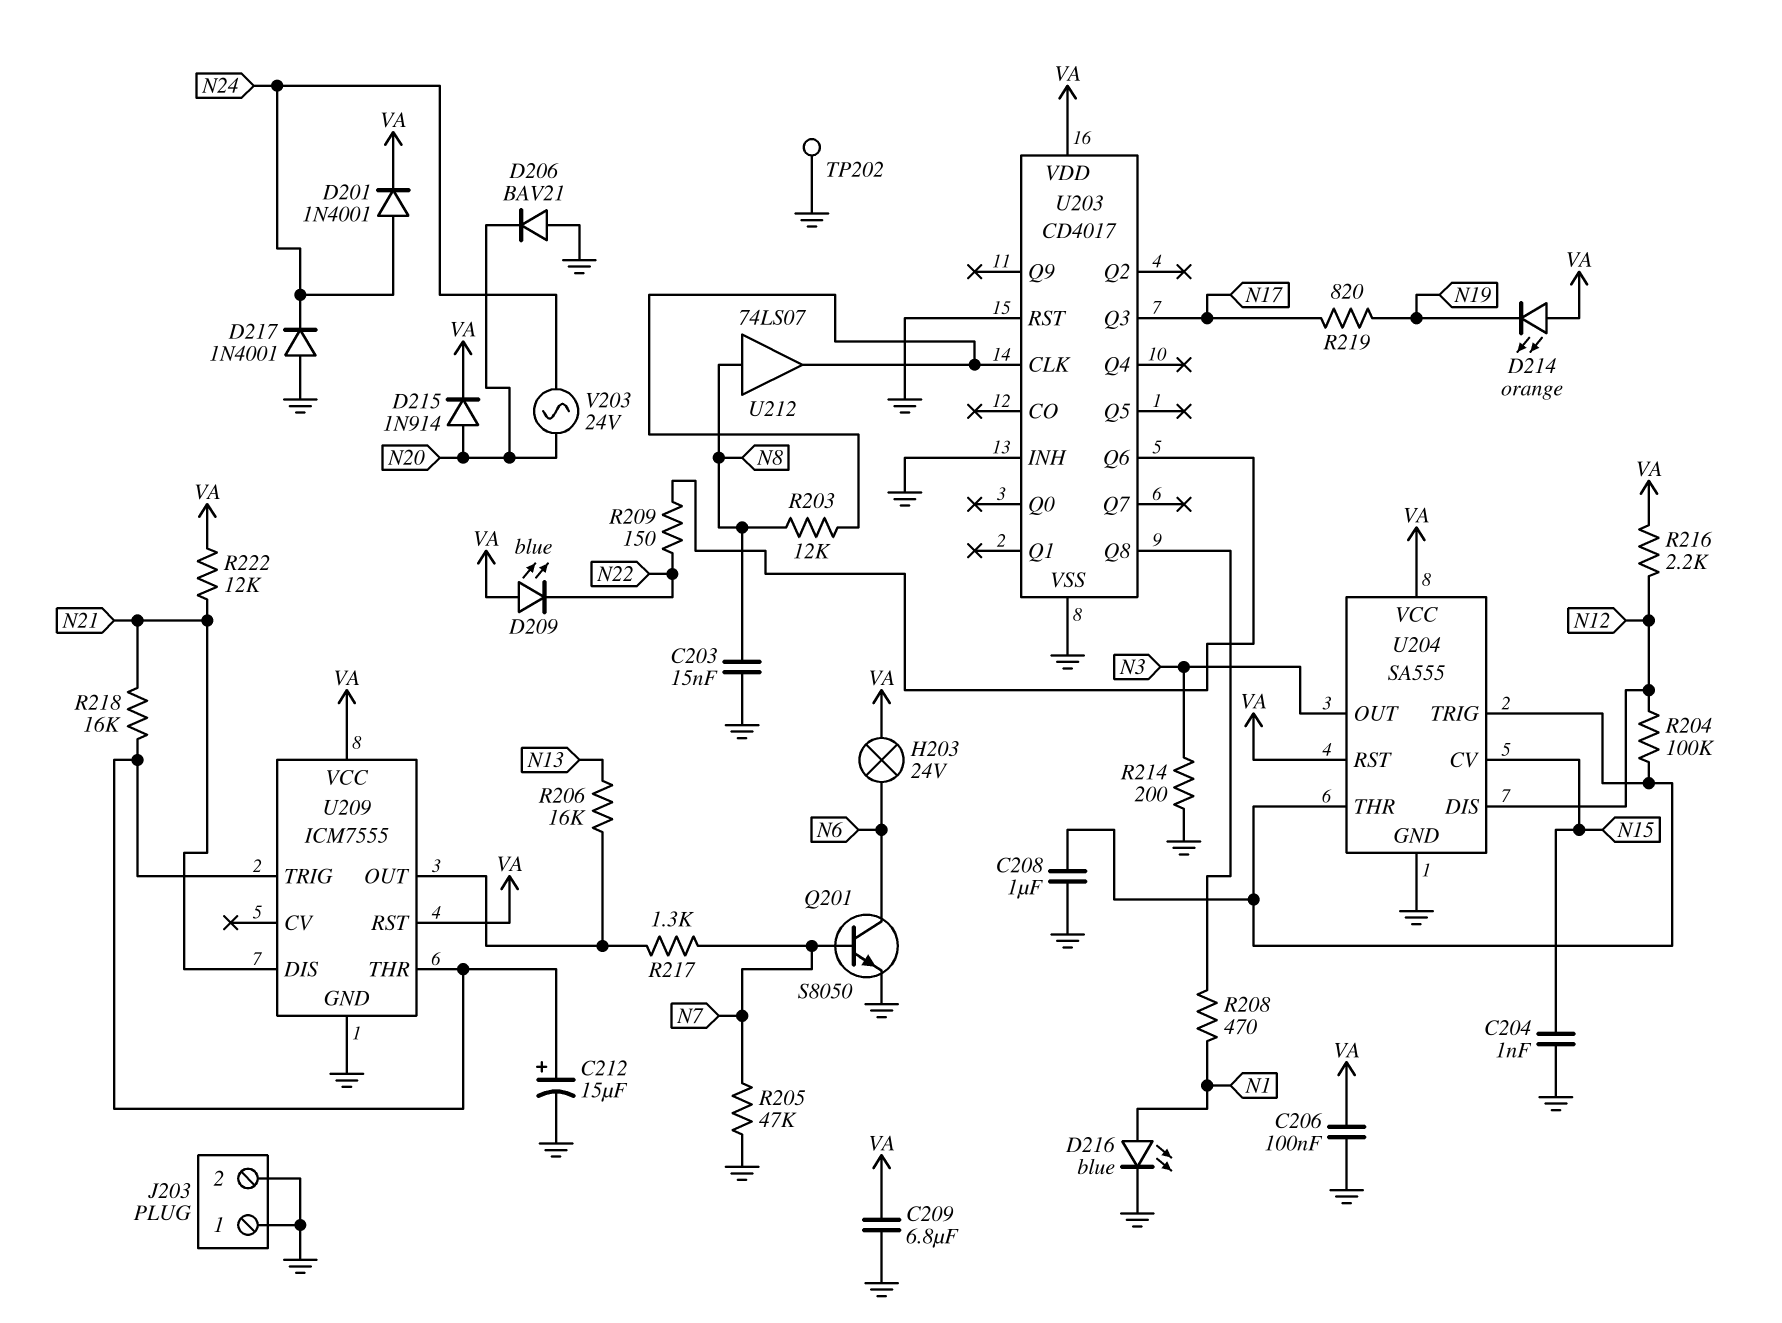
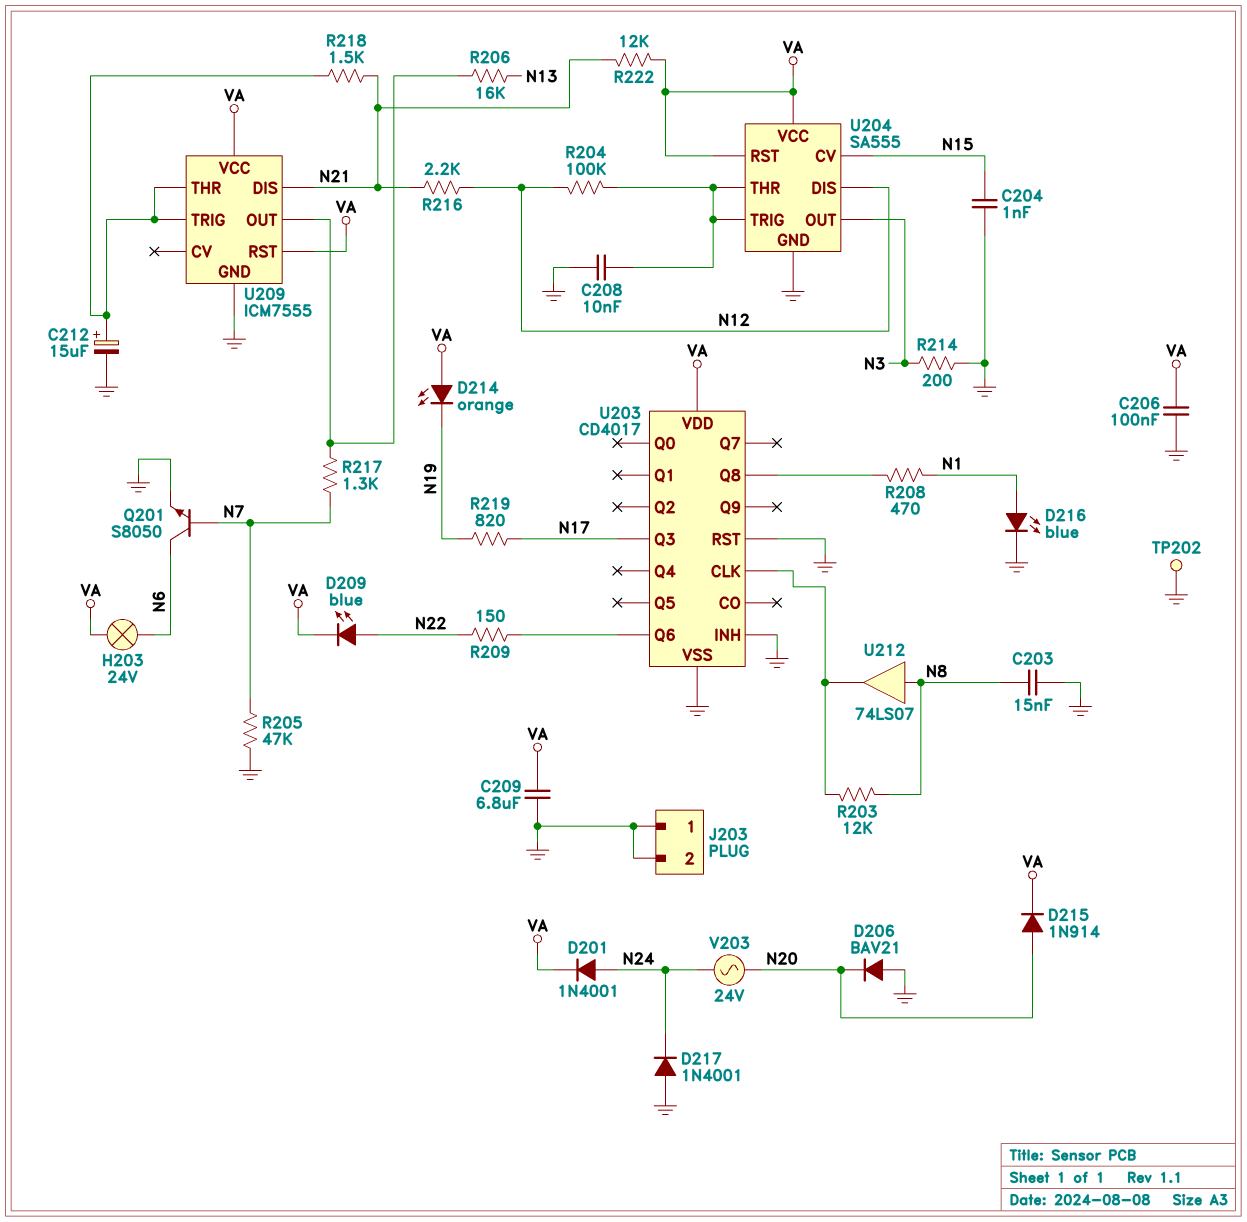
C208: 1uF (GND, U204/THR) -> 10nF (GND, U204/THR)
D209: LED blue (A VA, K N22) -> LED blue (A N22, K VA)
R216: 2.2k (N12, VA) -> 2.2k (N12, N21)
R218: 16k (N21, U209/THR) -> 1.5k (N21, U209/THR)

